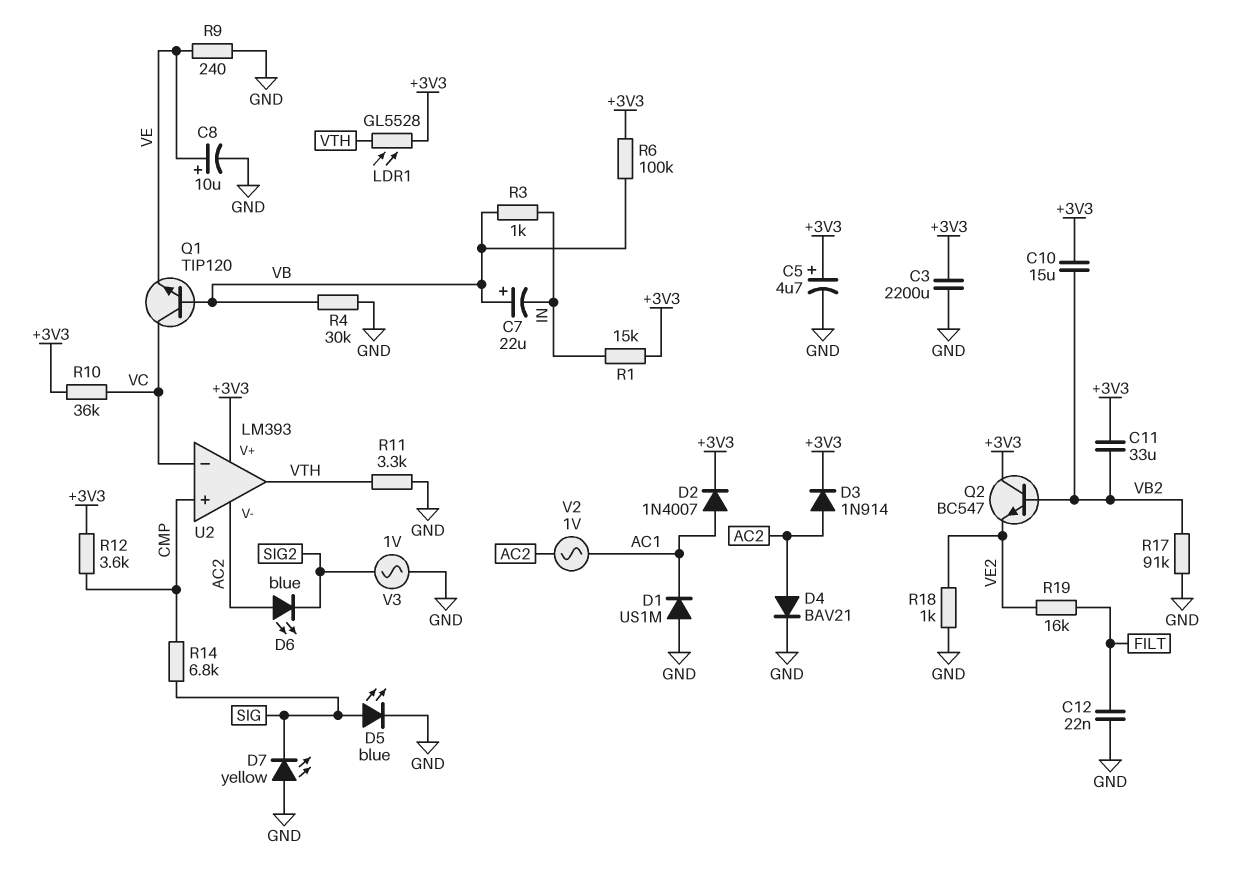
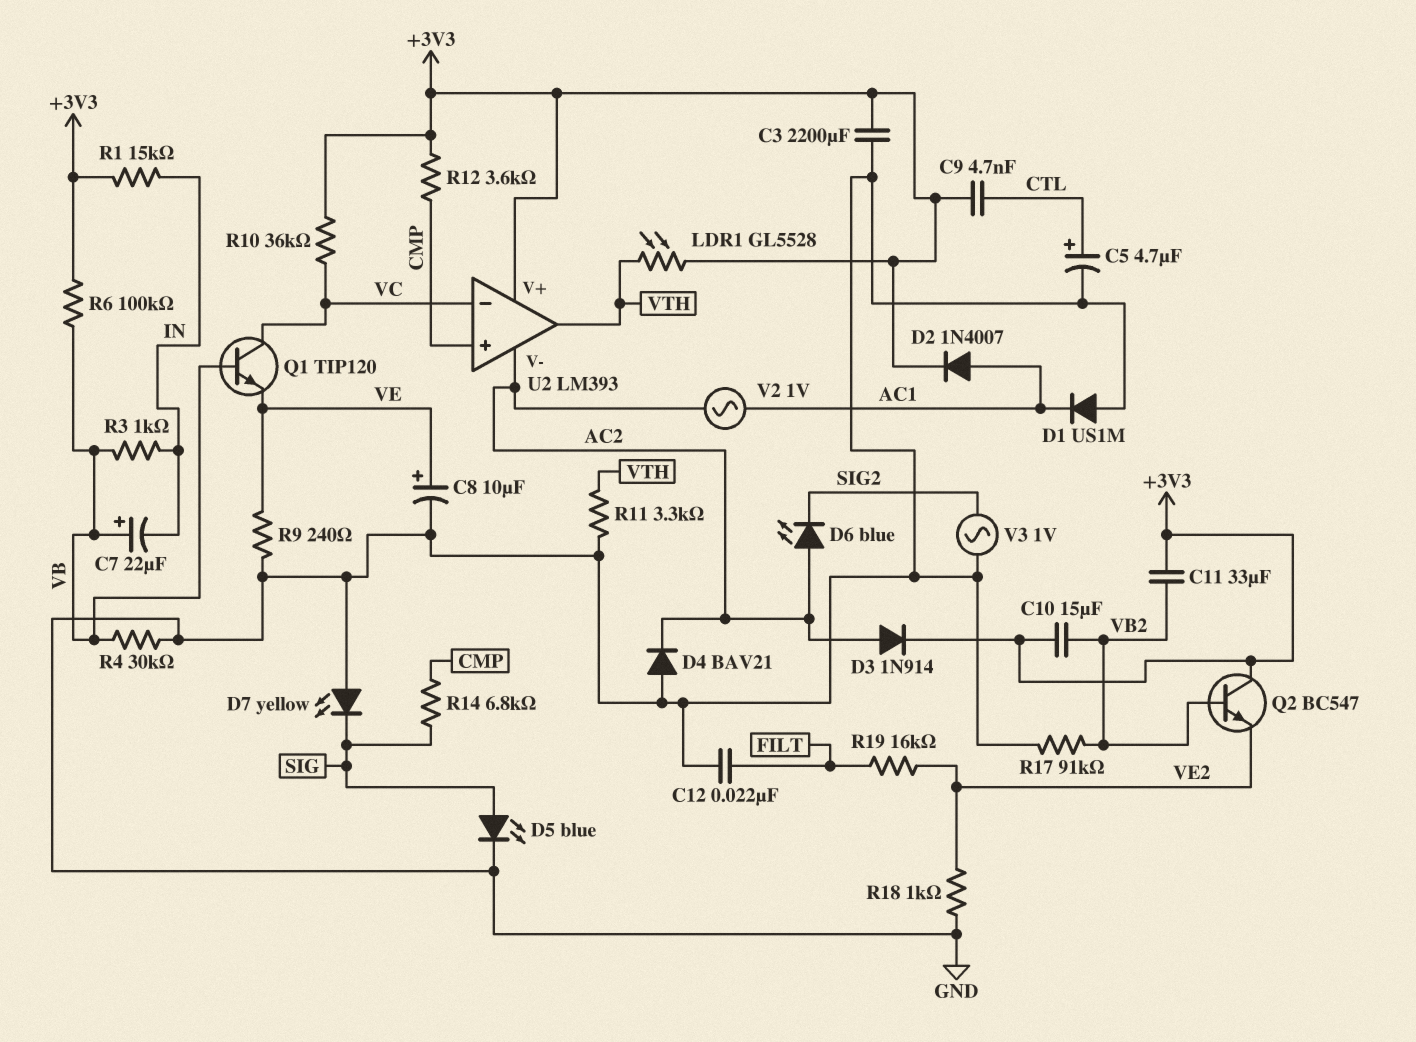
C5: 4.7uF (plus +3V3, minus GND) -> 4.7uF (plus CTL, minus GND)
C9: none -> 4.7nF (+3V3, CTL)
D4: diode BAV21 (A AC2, K GND) -> diode BAV21 (A GND, K AC2)

